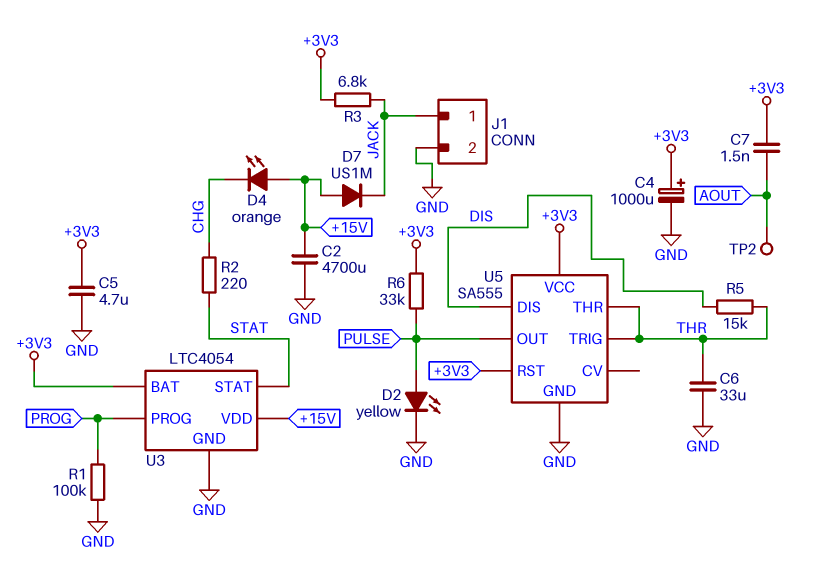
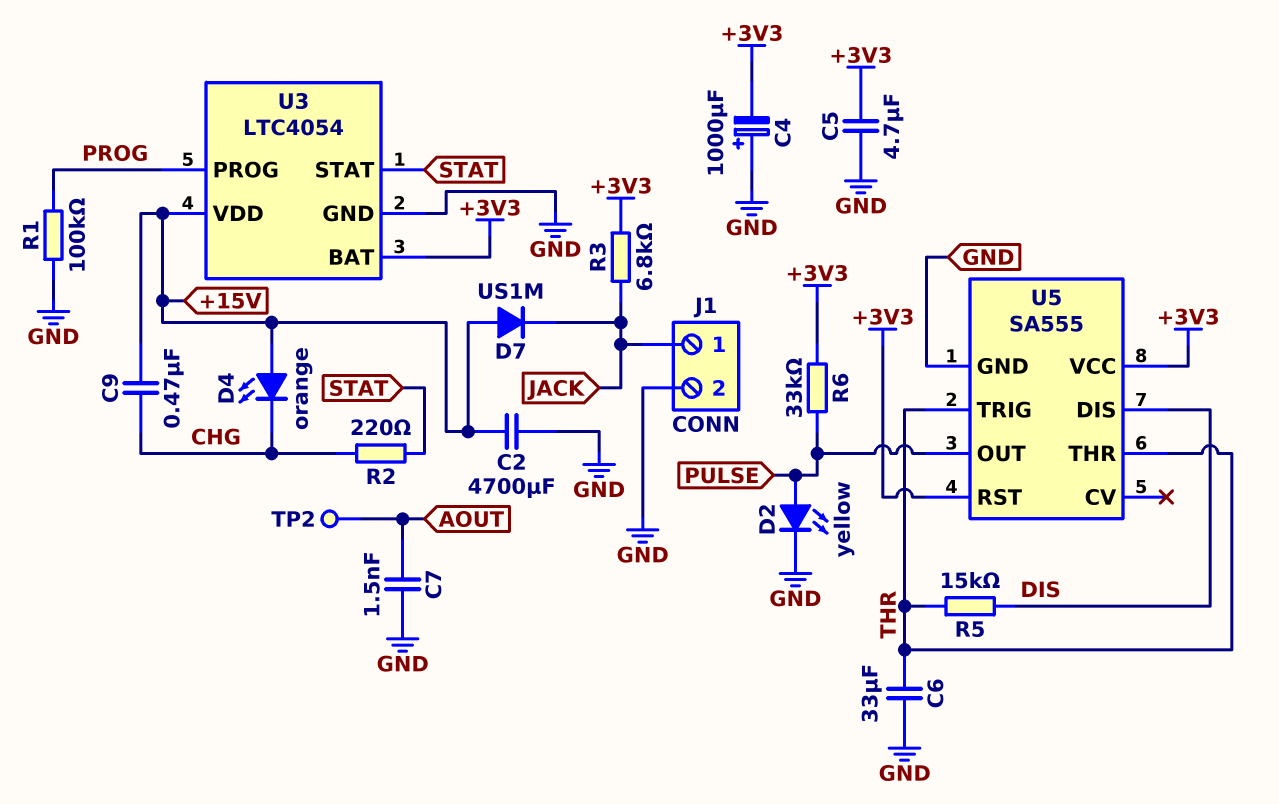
C4: 1000uF (plus +3V3, minus GND) -> 1000uF (plus GND, minus +3V3)
C7: 1.5nF (+3V3, AOUT) -> 1.5nF (AOUT, GND)
C9: none -> 470nF (+15V, CHG)

